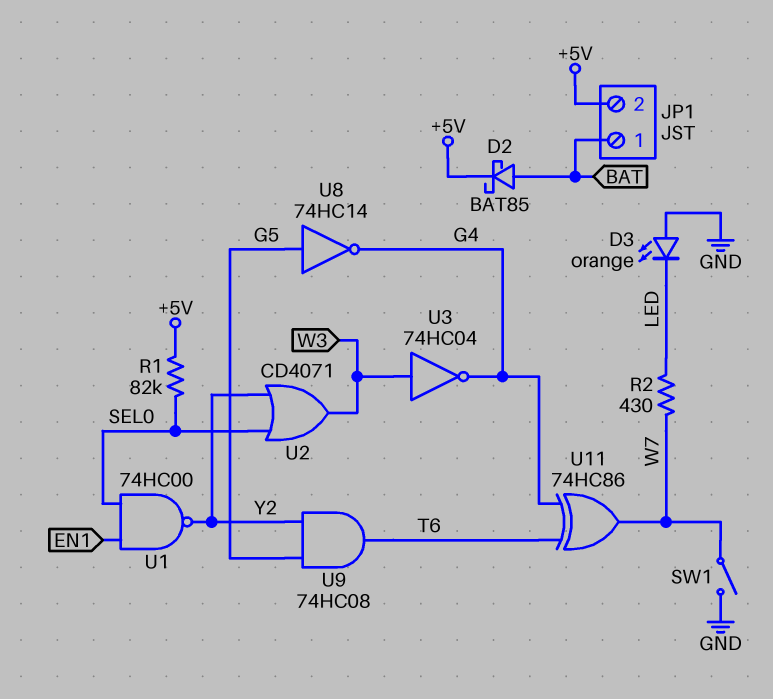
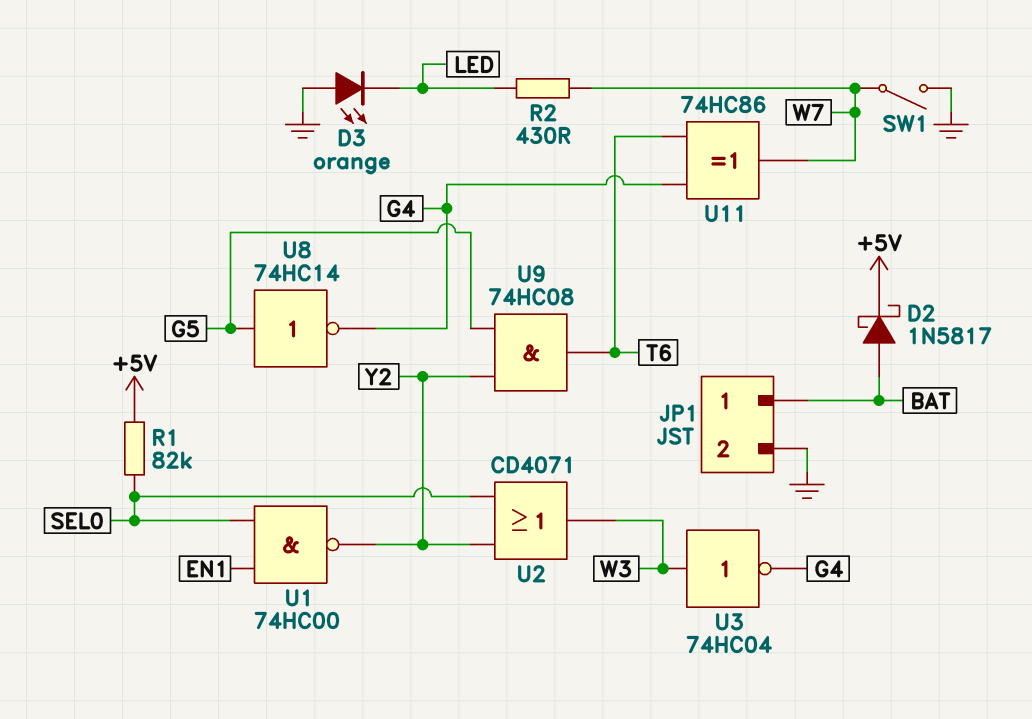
D2: schottky BAT85 (A BAT, K +5V) -> schottky 1N5817 (A BAT, K +5V)
JP1 pin 2: +5V -> GND

